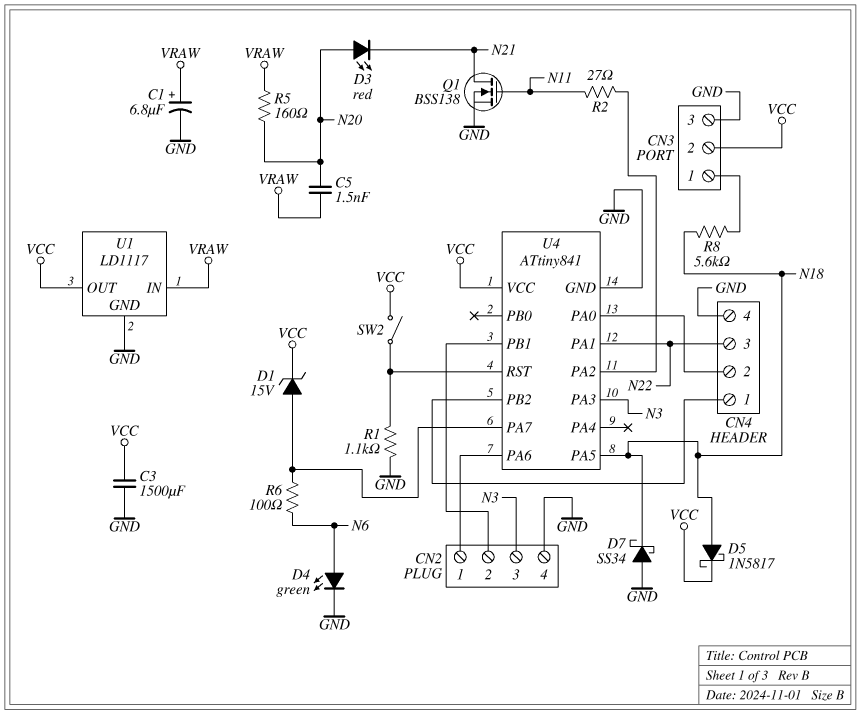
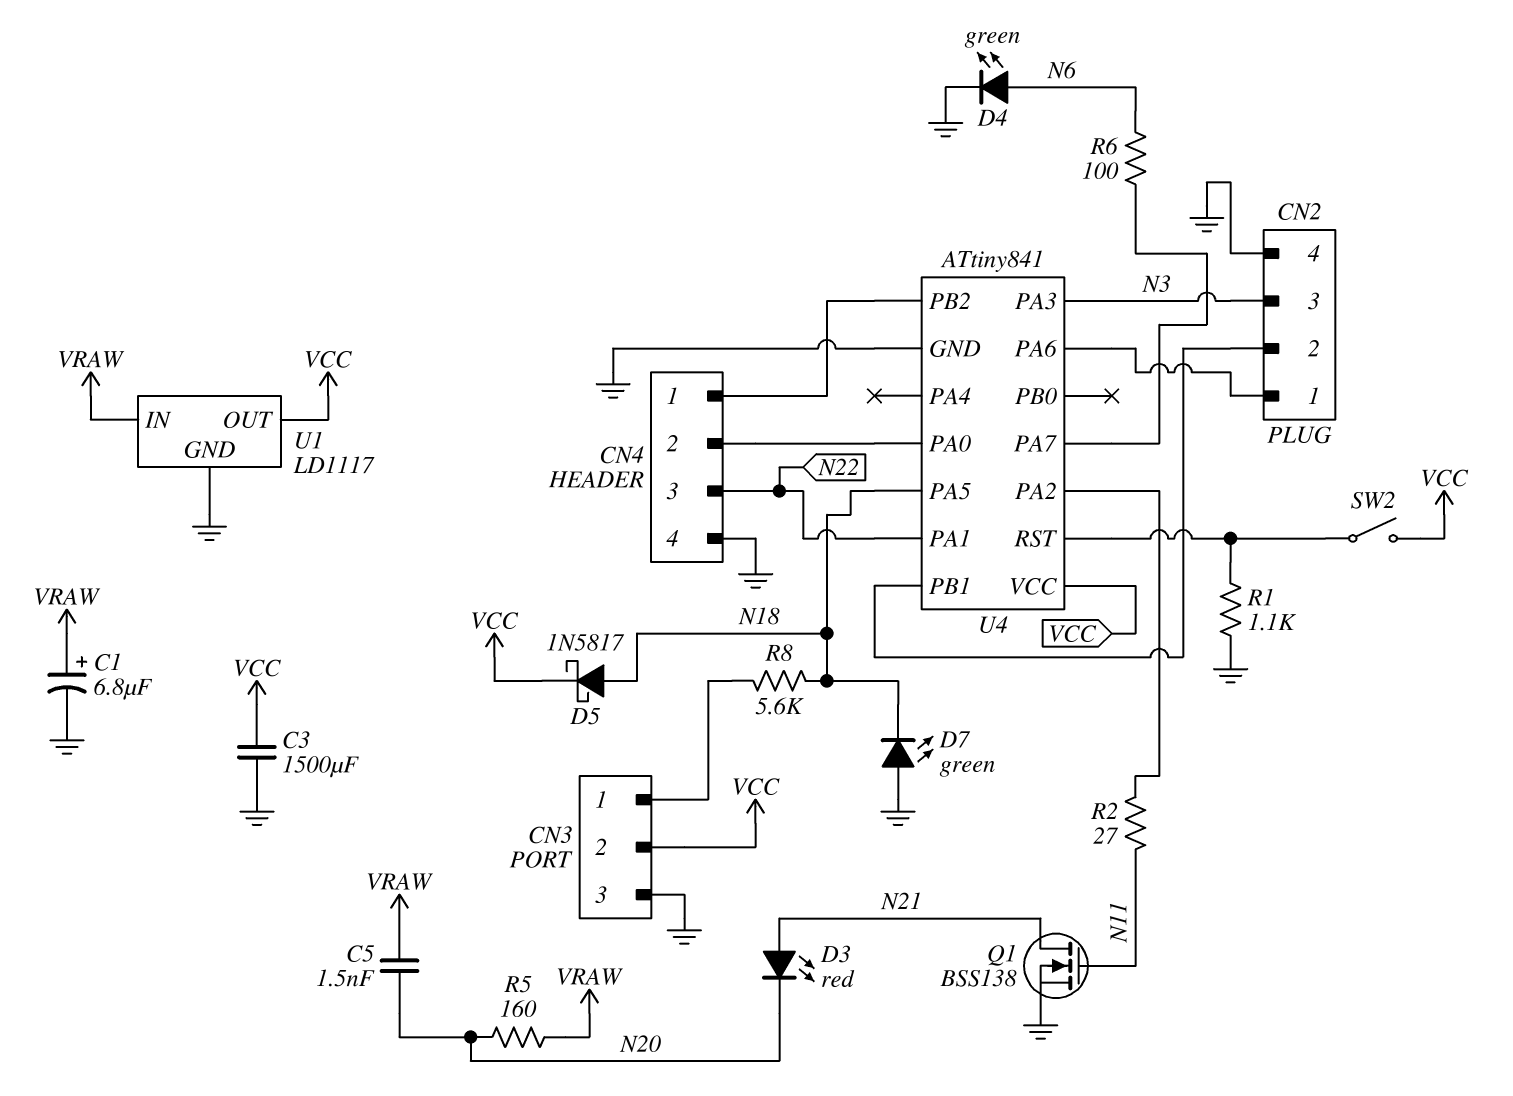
D1: zener 15V (A U4/PA7, K VCC) -> none
D3: LED red (A N20, K N21) -> LED red (A N21, K N20)
D7: schottky SS34 (A GND, K N18) -> LED green (A GND, K N18)

